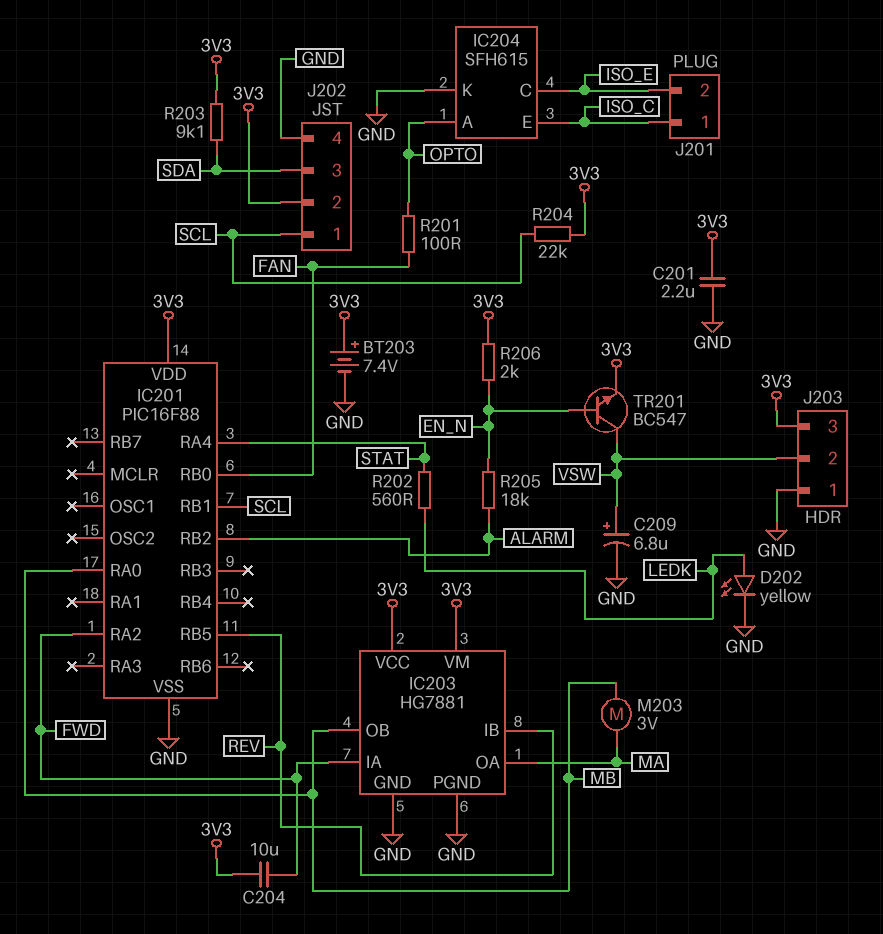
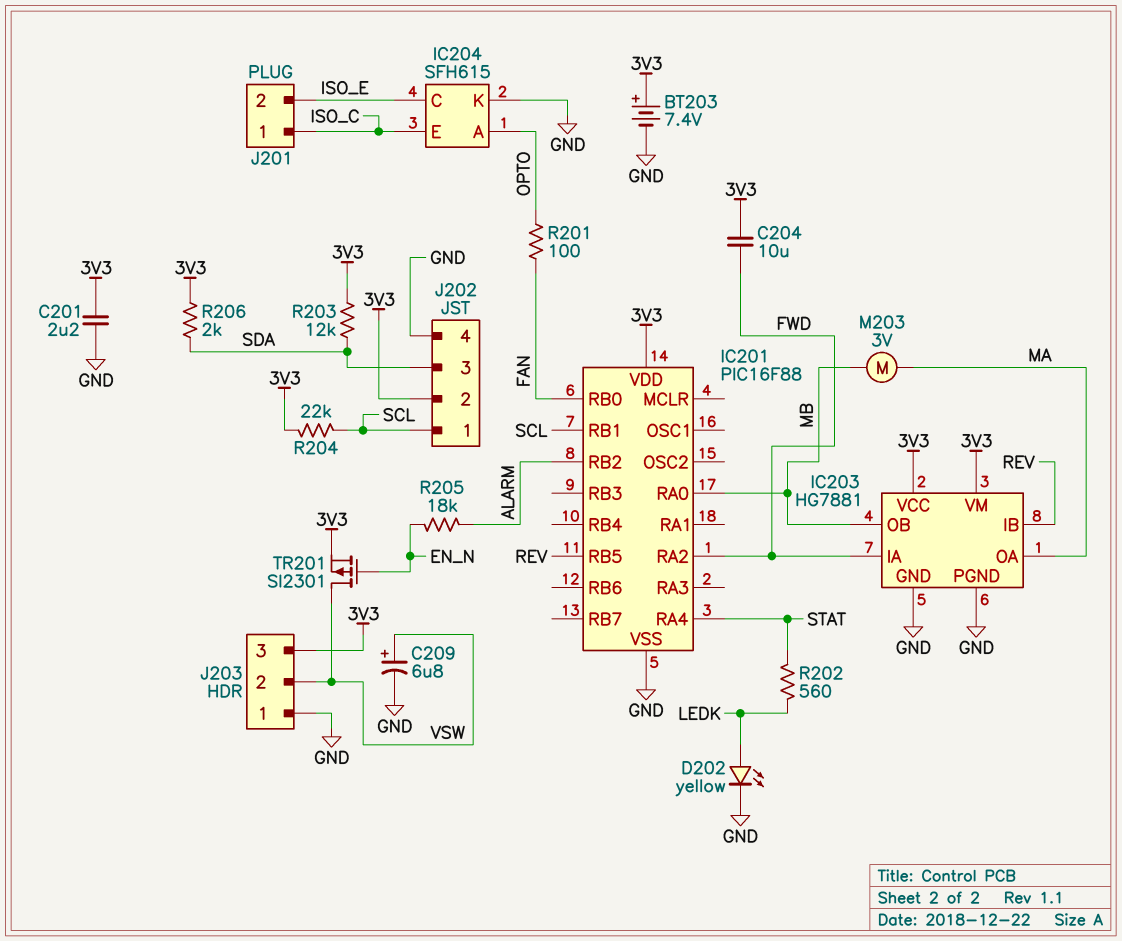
R203: 9.1k (3V3, SDA) -> 12k (3V3, SDA)
R206: 2k (3V3, EN_N) -> 2k (3V3, SDA)
TR201: NPN BC547 (B EN_N, C VSW, E 3V3) -> PMOS SI2301 (G EN_N, D VSW, S 3V3)

